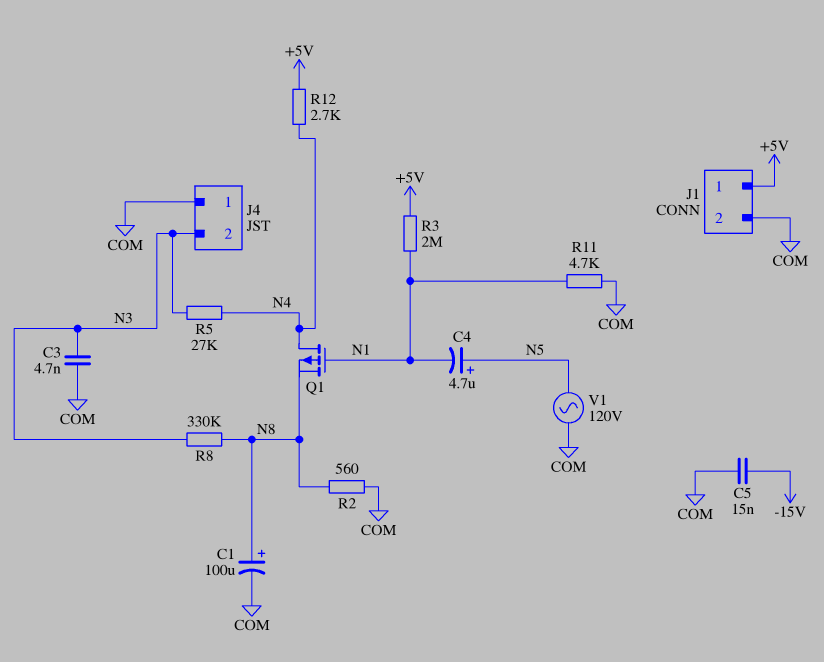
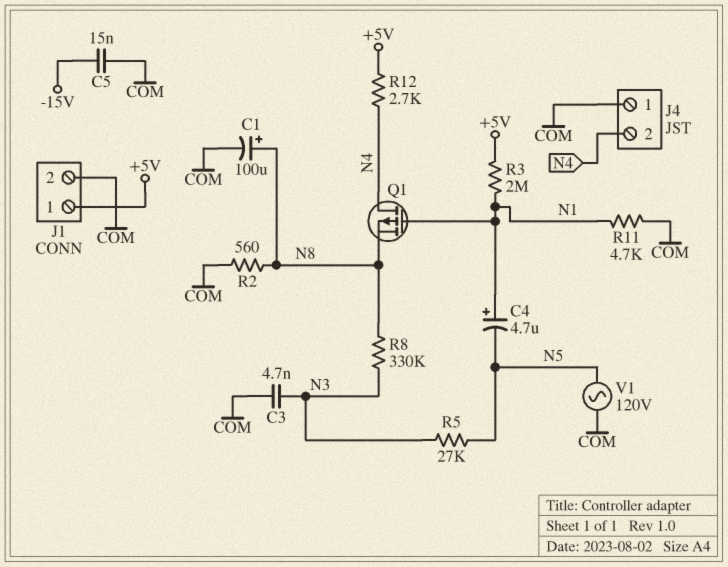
C4: 4.7uF (plus N5, minus N1) -> 4.7uF (plus N1, minus N5)
J4 pin 2: N3 -> N4
R5: 27k (N3, N4) -> 27k (N3, N5)

